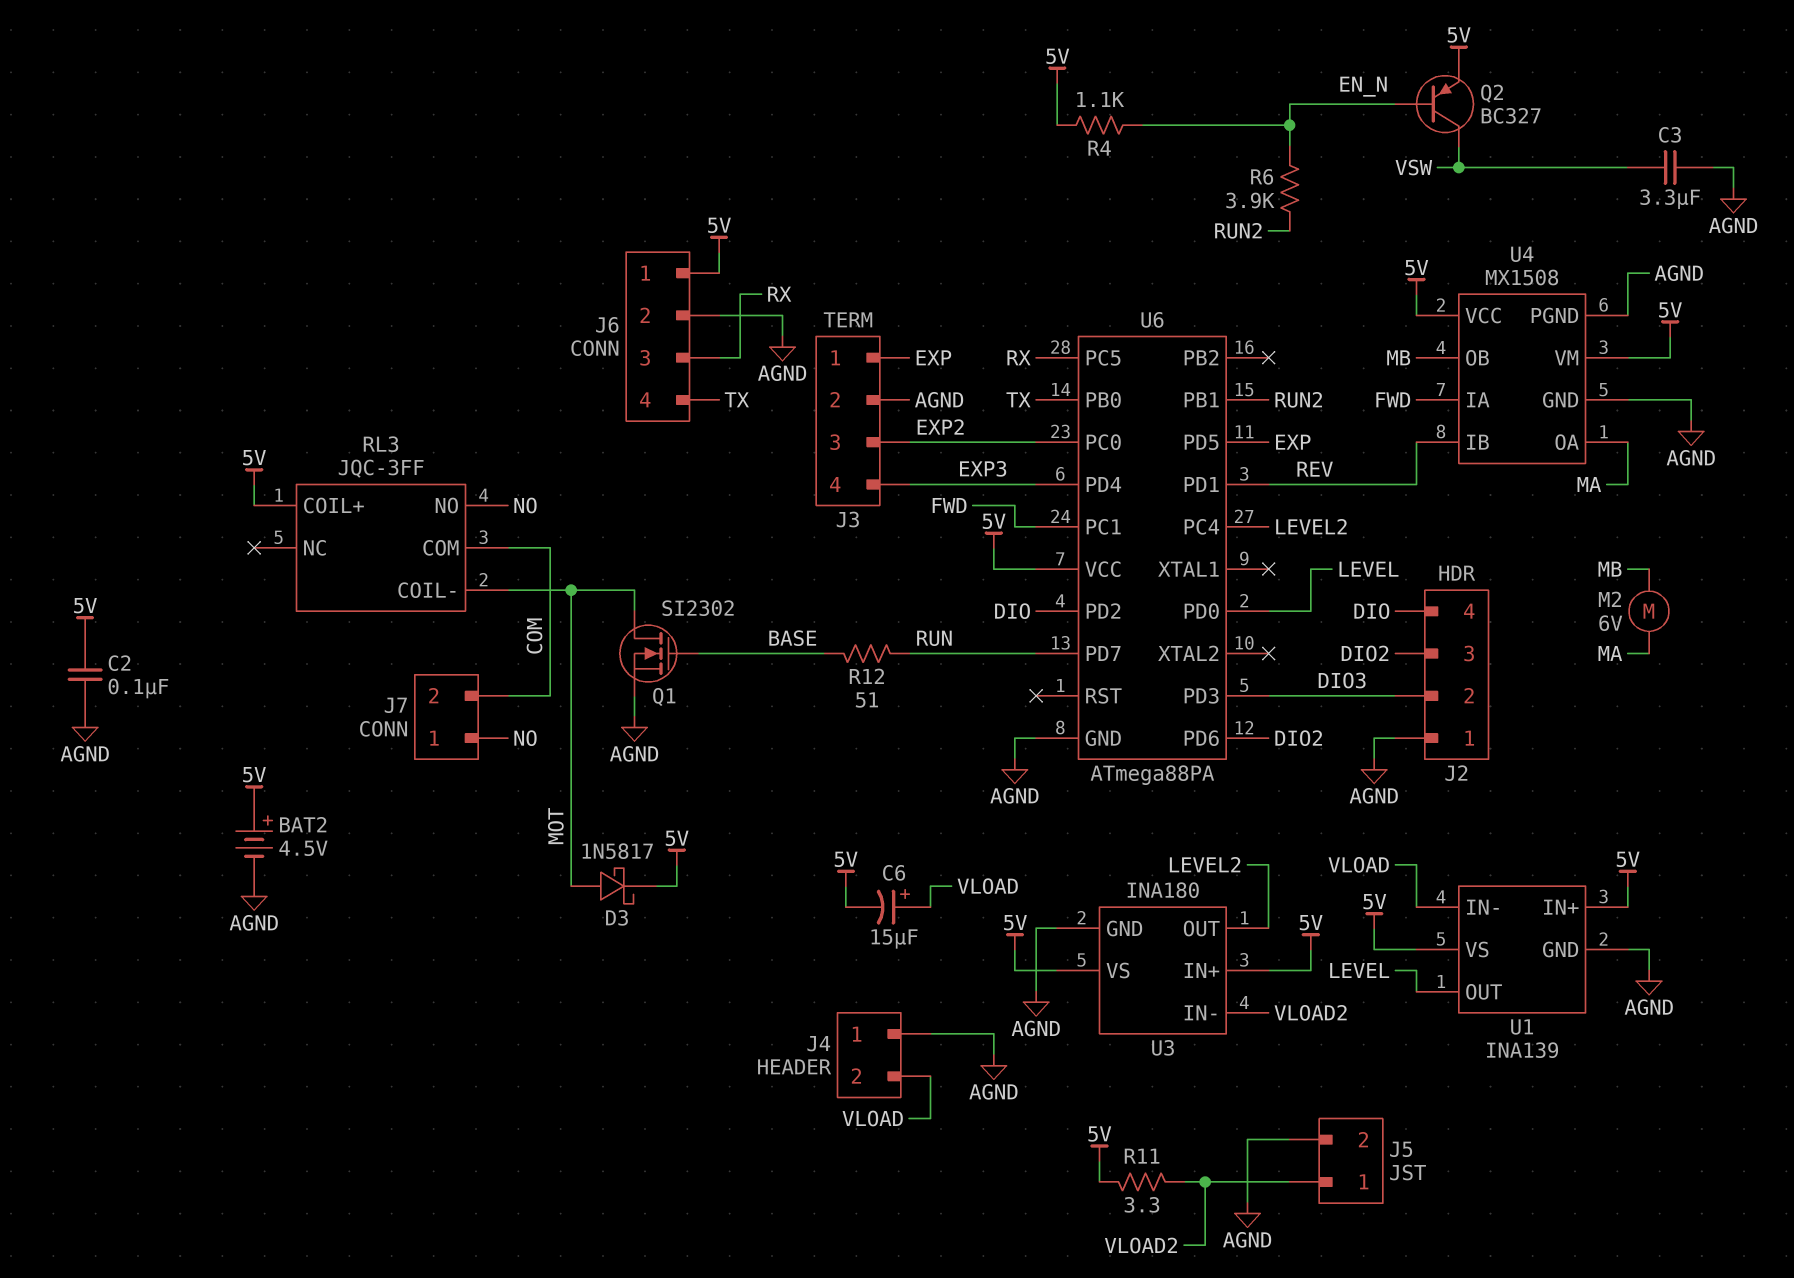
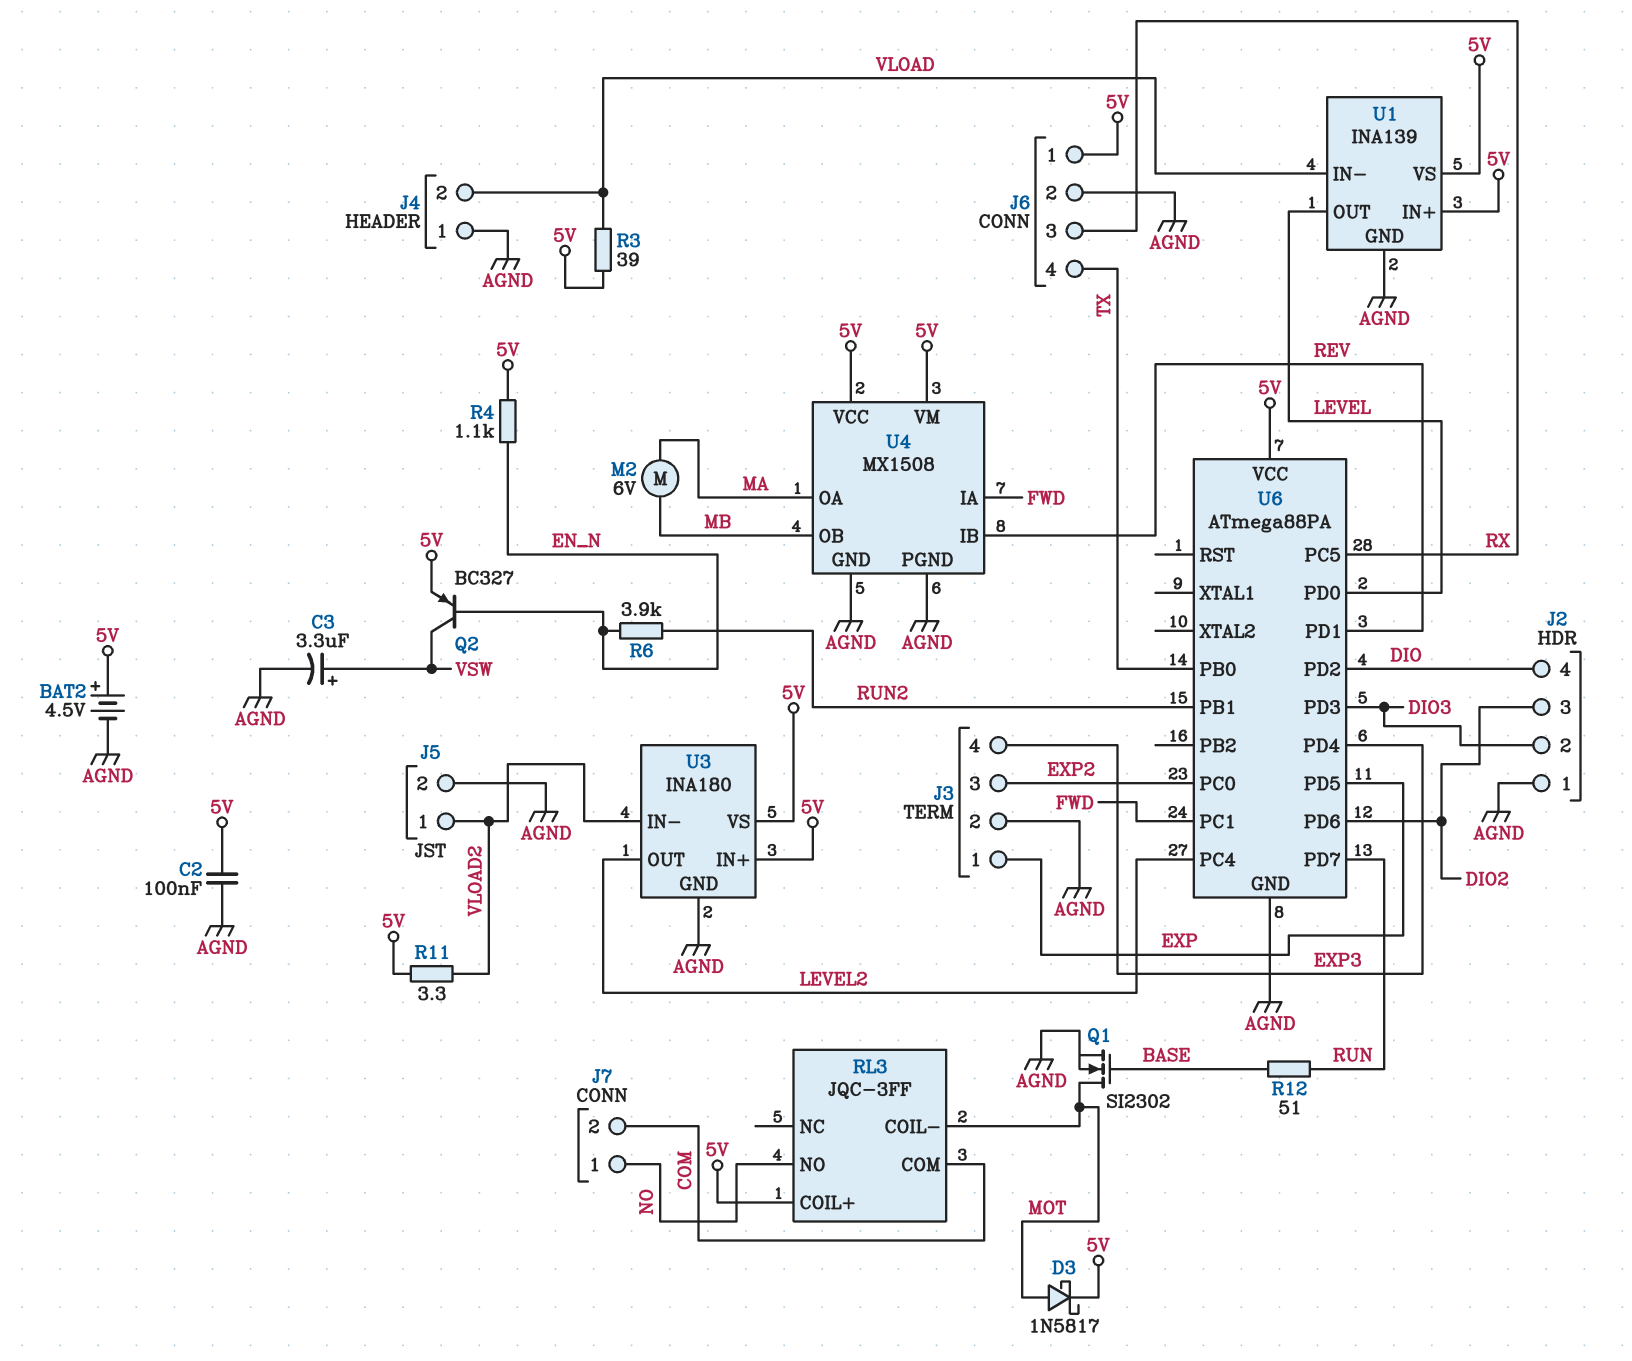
C3: 3.3uF (AGND, VSW) -> 3.3uF (plus VSW, minus AGND)
C6: 15uF (plus VLOAD, minus 5V) -> none
R3: none -> 39 (5V, VLOAD)

